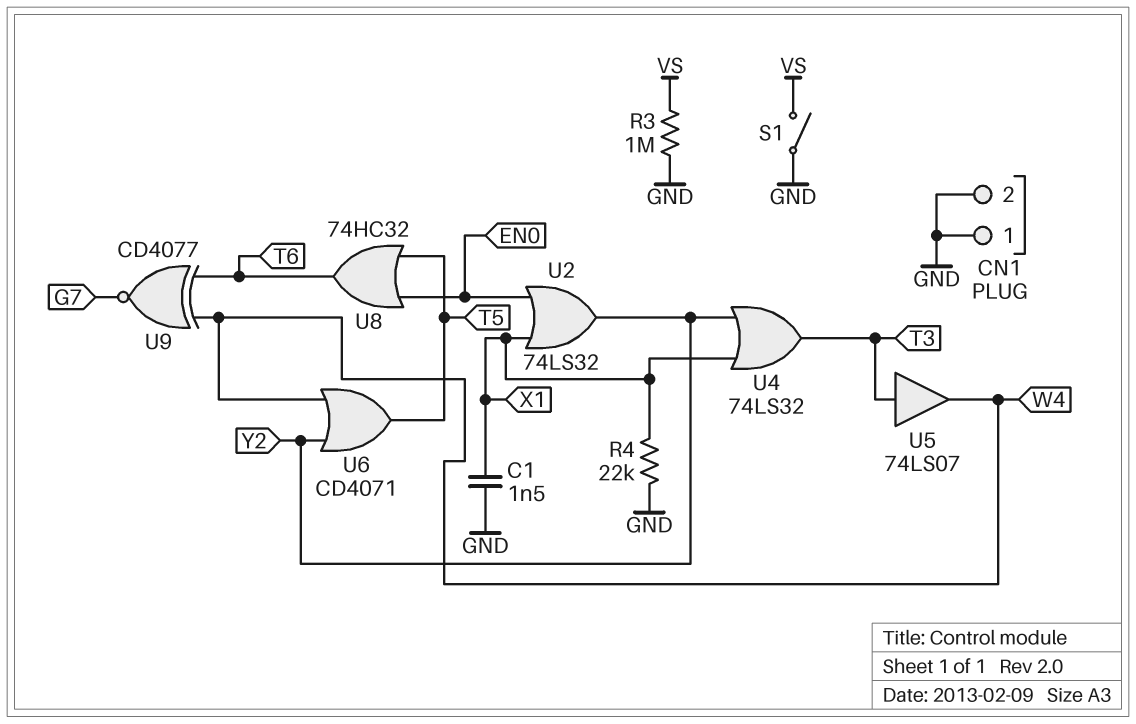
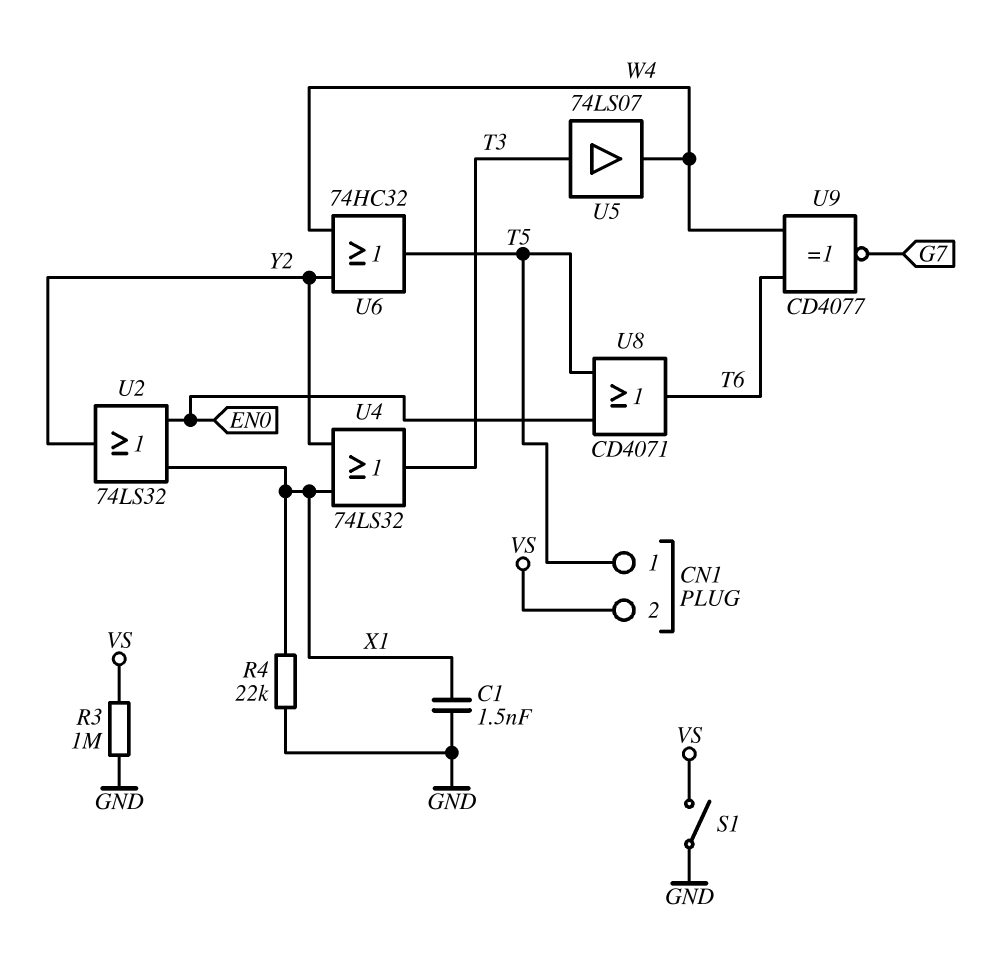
CN1 pin 1: GND -> T5
CN1 pin 2: GND -> VS
U6: OR CD4071 (in W4, in Y2, out T5) -> OR 74HC32 (in W4, in Y2, out T5)
U8: OR 74HC32 (in EN0, in T5, out T6) -> OR CD4071 (in EN0, in T5, out T6)

